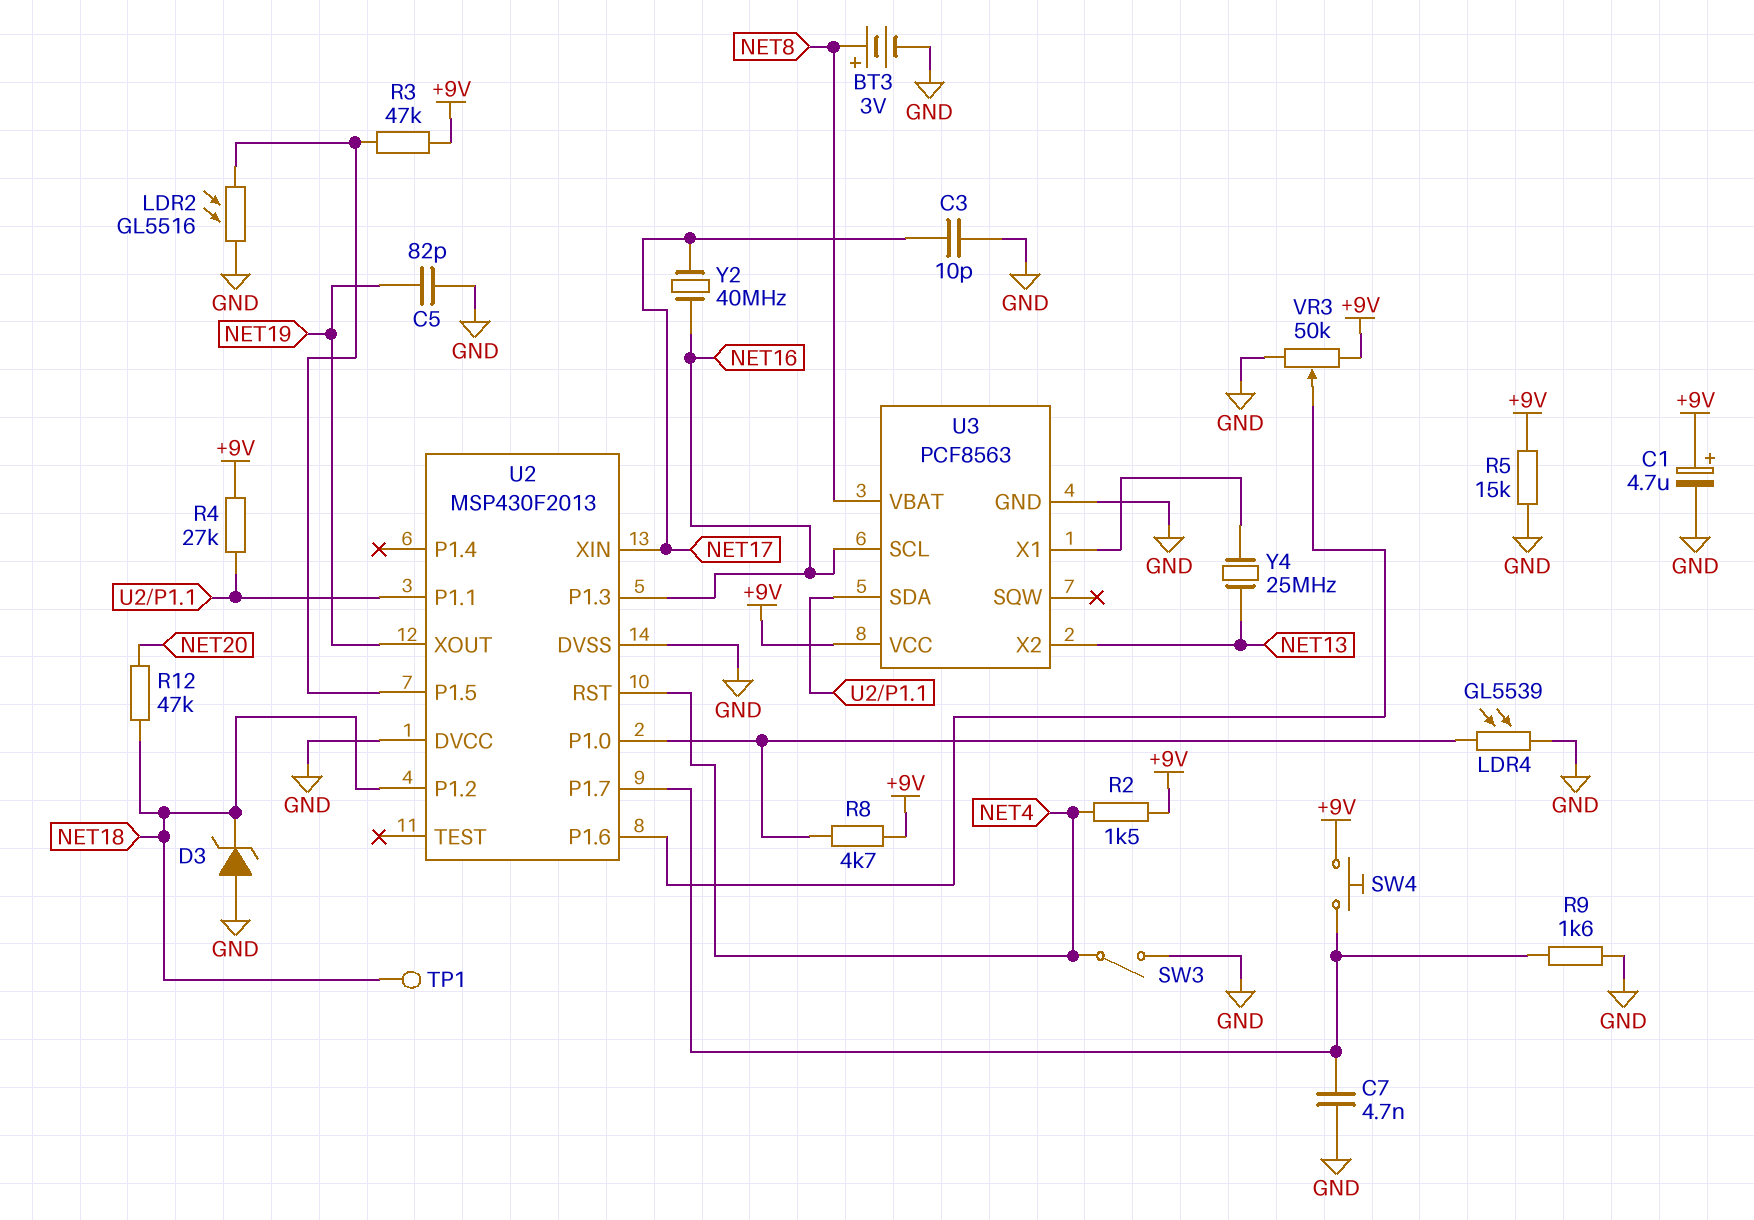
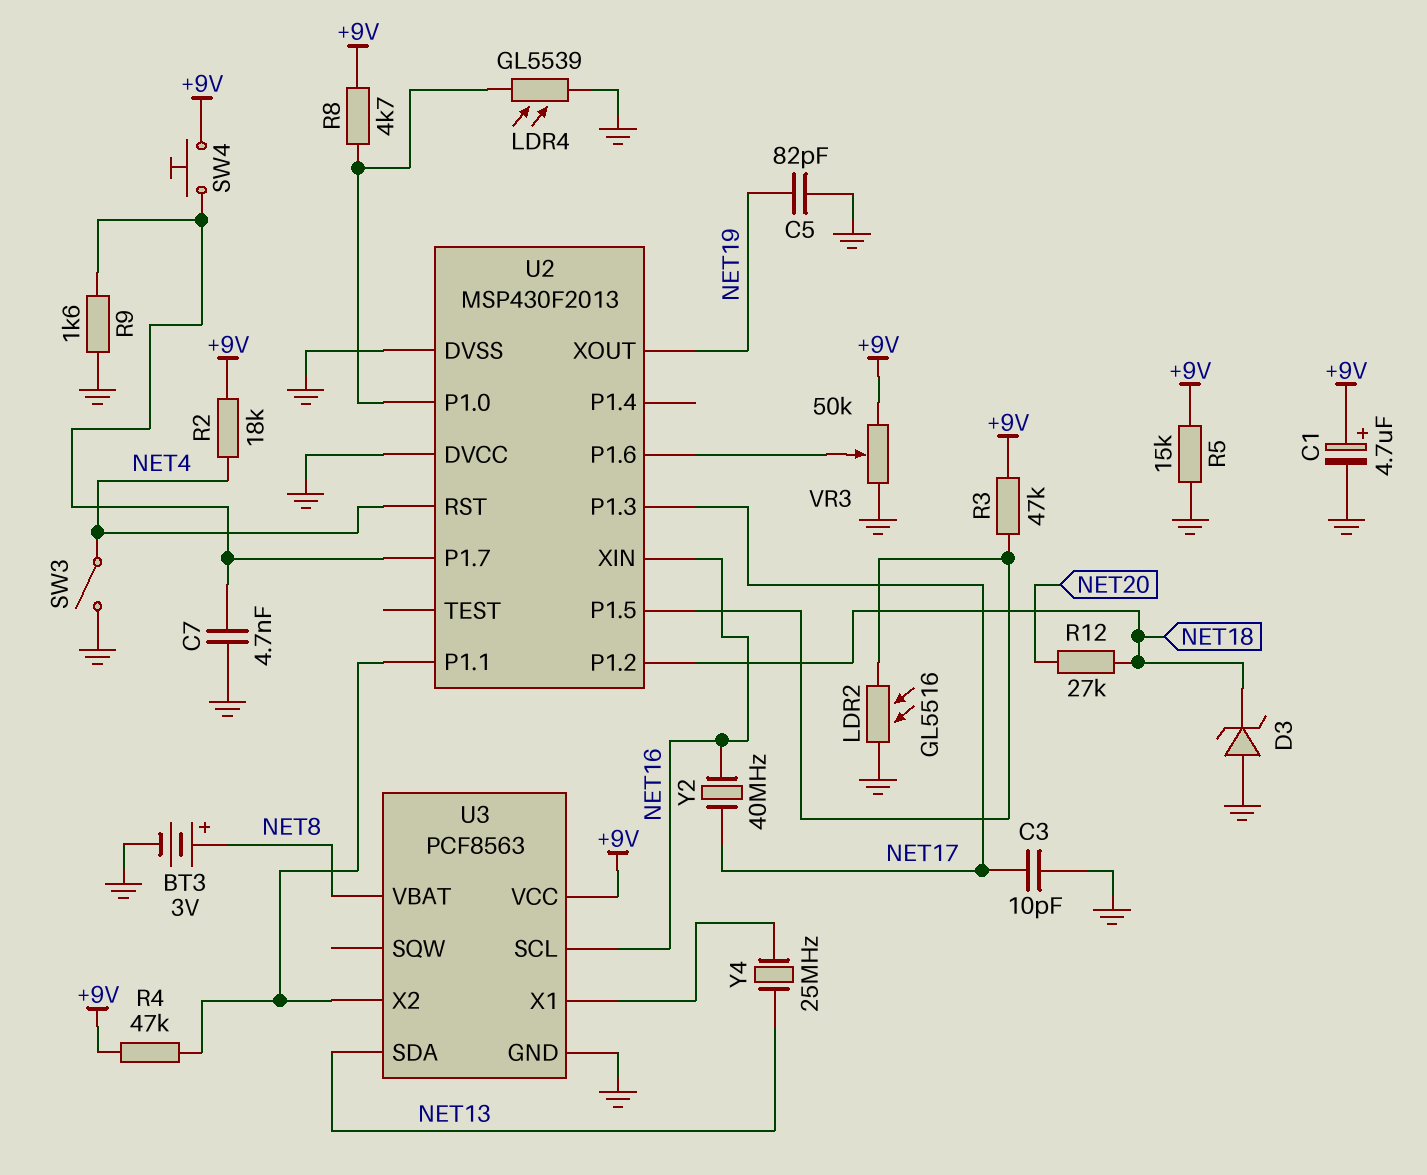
R2: 1.5k (+9V, NET4) -> 18k (+9V, NET4)
R4: 27k (+9V, U2/P1.1) -> 47k (+9V, U2/P1.1)
R12: 47k (NET18, NET20) -> 27k (NET18, NET20)
TP1: test point (NET18) -> none
U2 pin P1.3: NET16 -> NET17
U2 pin XIN: NET17 -> NET16
U3 pin SDA: U2/P1.1 -> NET13
U3 pin X2: NET13 -> U2/P1.1

